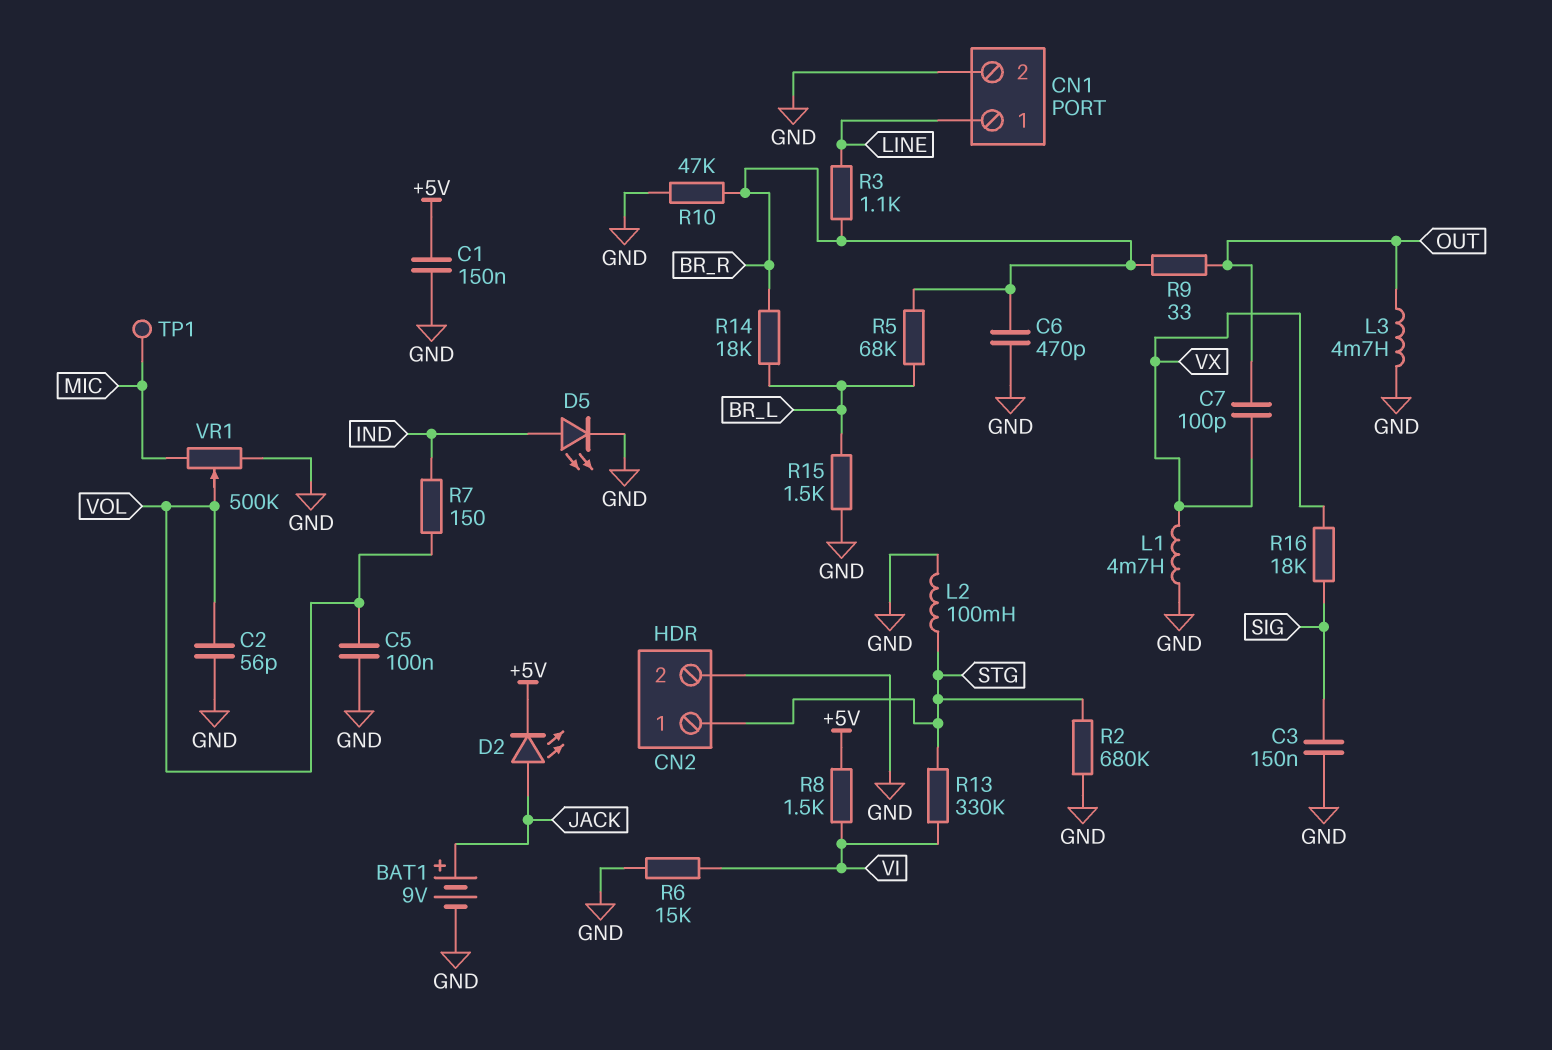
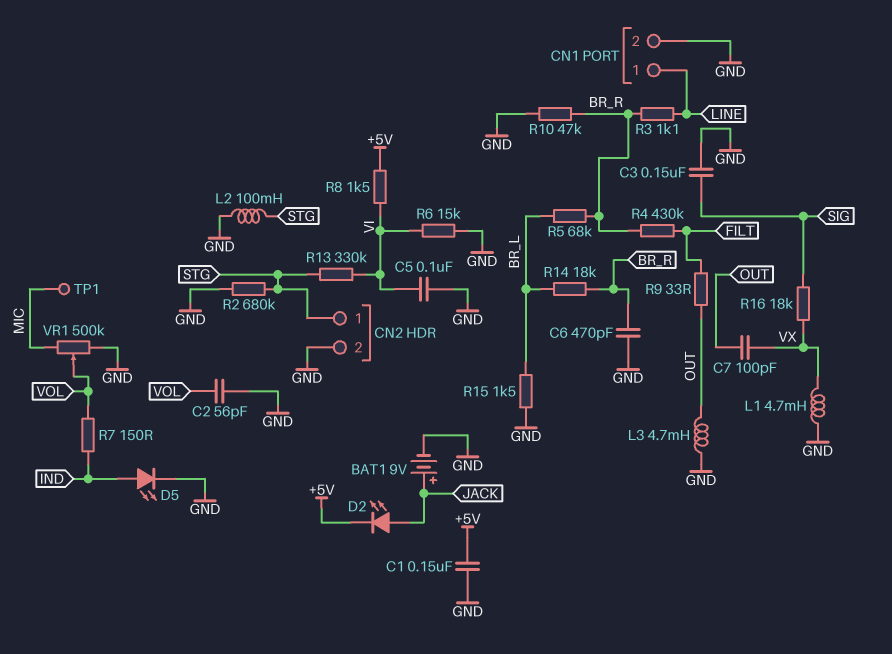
C5: 100nF (GND, VOL) -> 100nF (GND, VI)
R4: none -> 430k (BR_R, FILT)
R9: 33 (BR_R, OUT) -> 33 (FILT, OUT)

